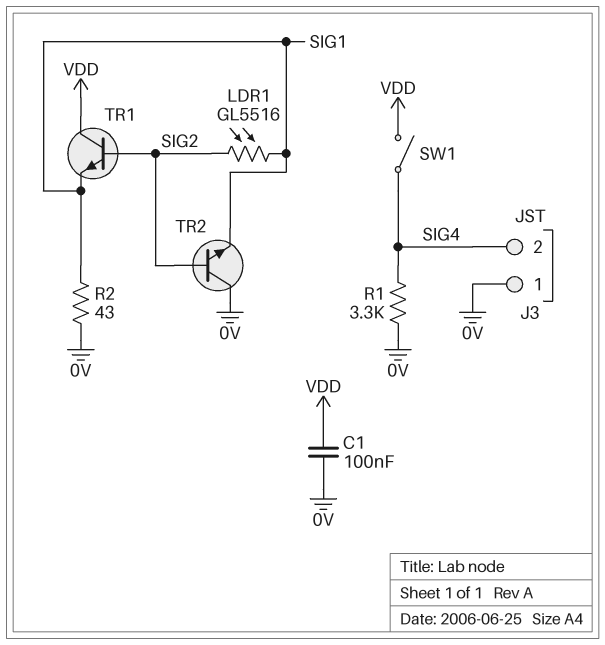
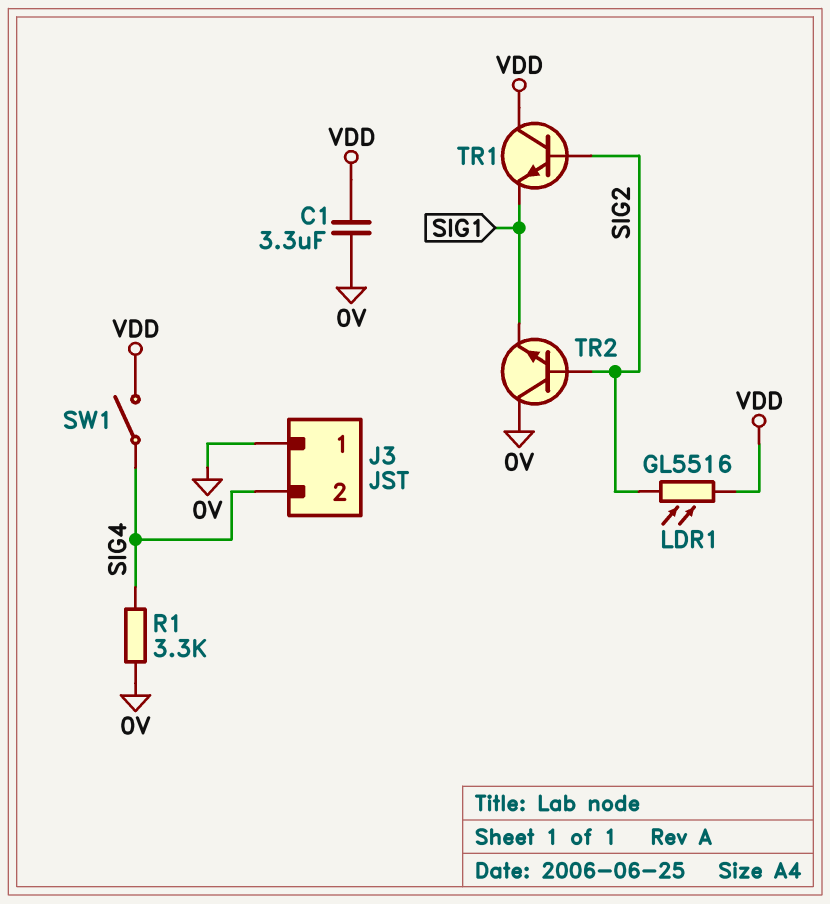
C1: 100nF (0V, VDD) -> 3.3uF (0V, VDD)
LDR1: GL5516 (SIG1, SIG2) -> GL5516 (SIG2, VDD)
R2: 43 (0V, SIG1) -> none

